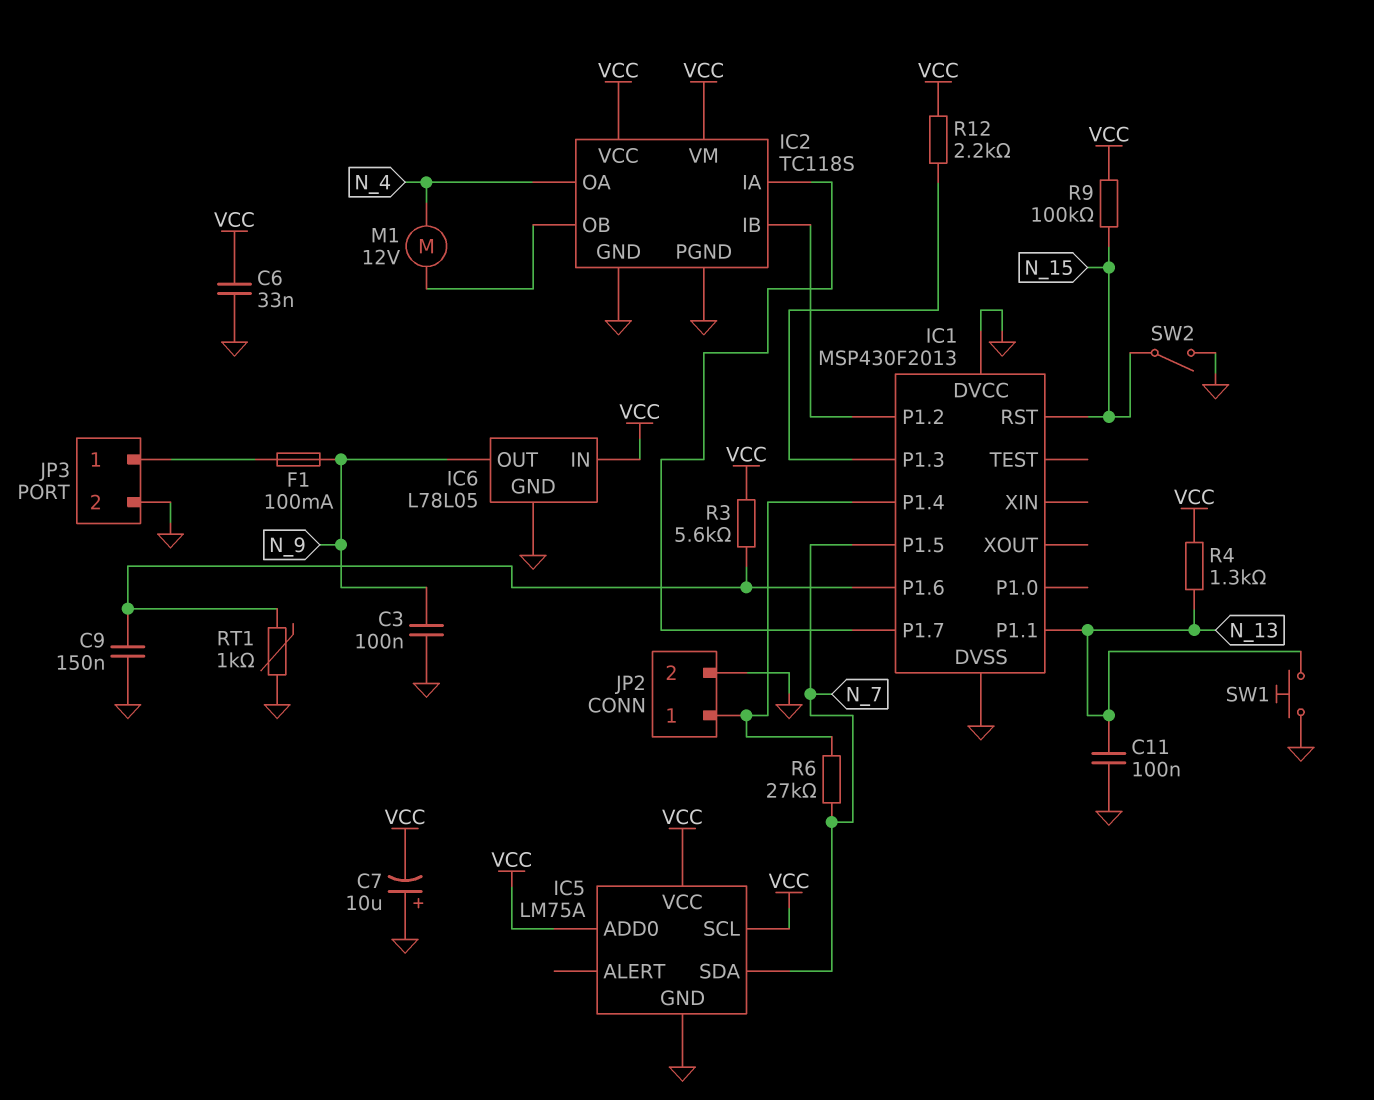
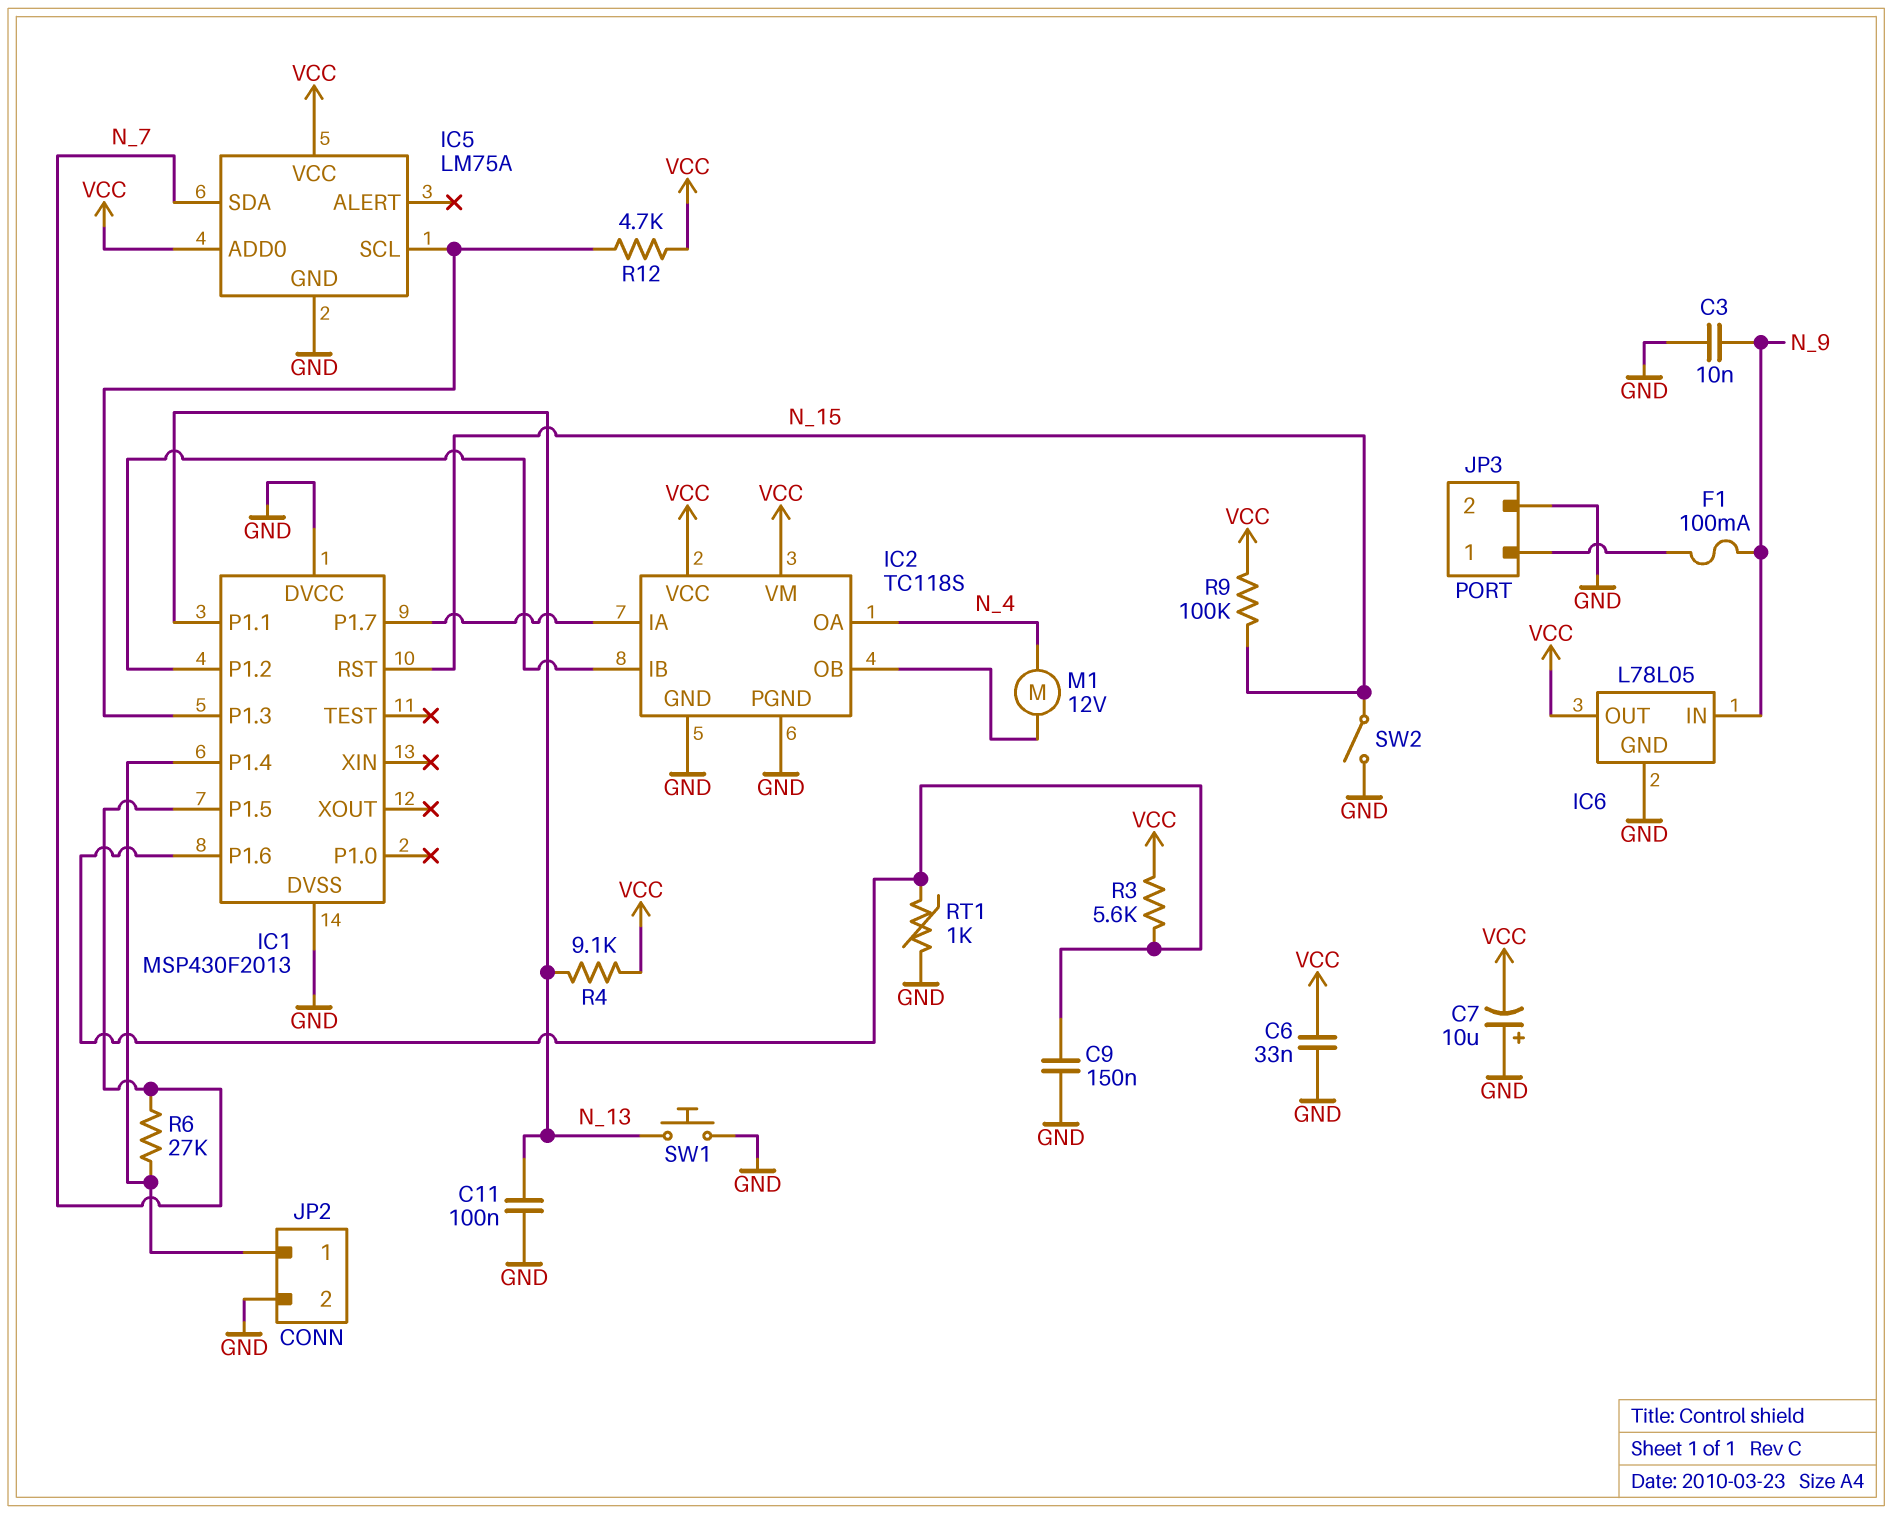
C3: 100nF (GND, N_9) -> 10nF (GND, N_9)
IC5 pin SCL: VCC -> IC1/P1.3
IC6 pin IN: VCC -> N_9
IC6 pin OUT: N_9 -> VCC
R4: 1.3k (N_13, VCC) -> 9.1k (N_13, VCC)
R12: 2.2k (IC1/P1.3, VCC) -> 4.7k (IC1/P1.3, VCC)

